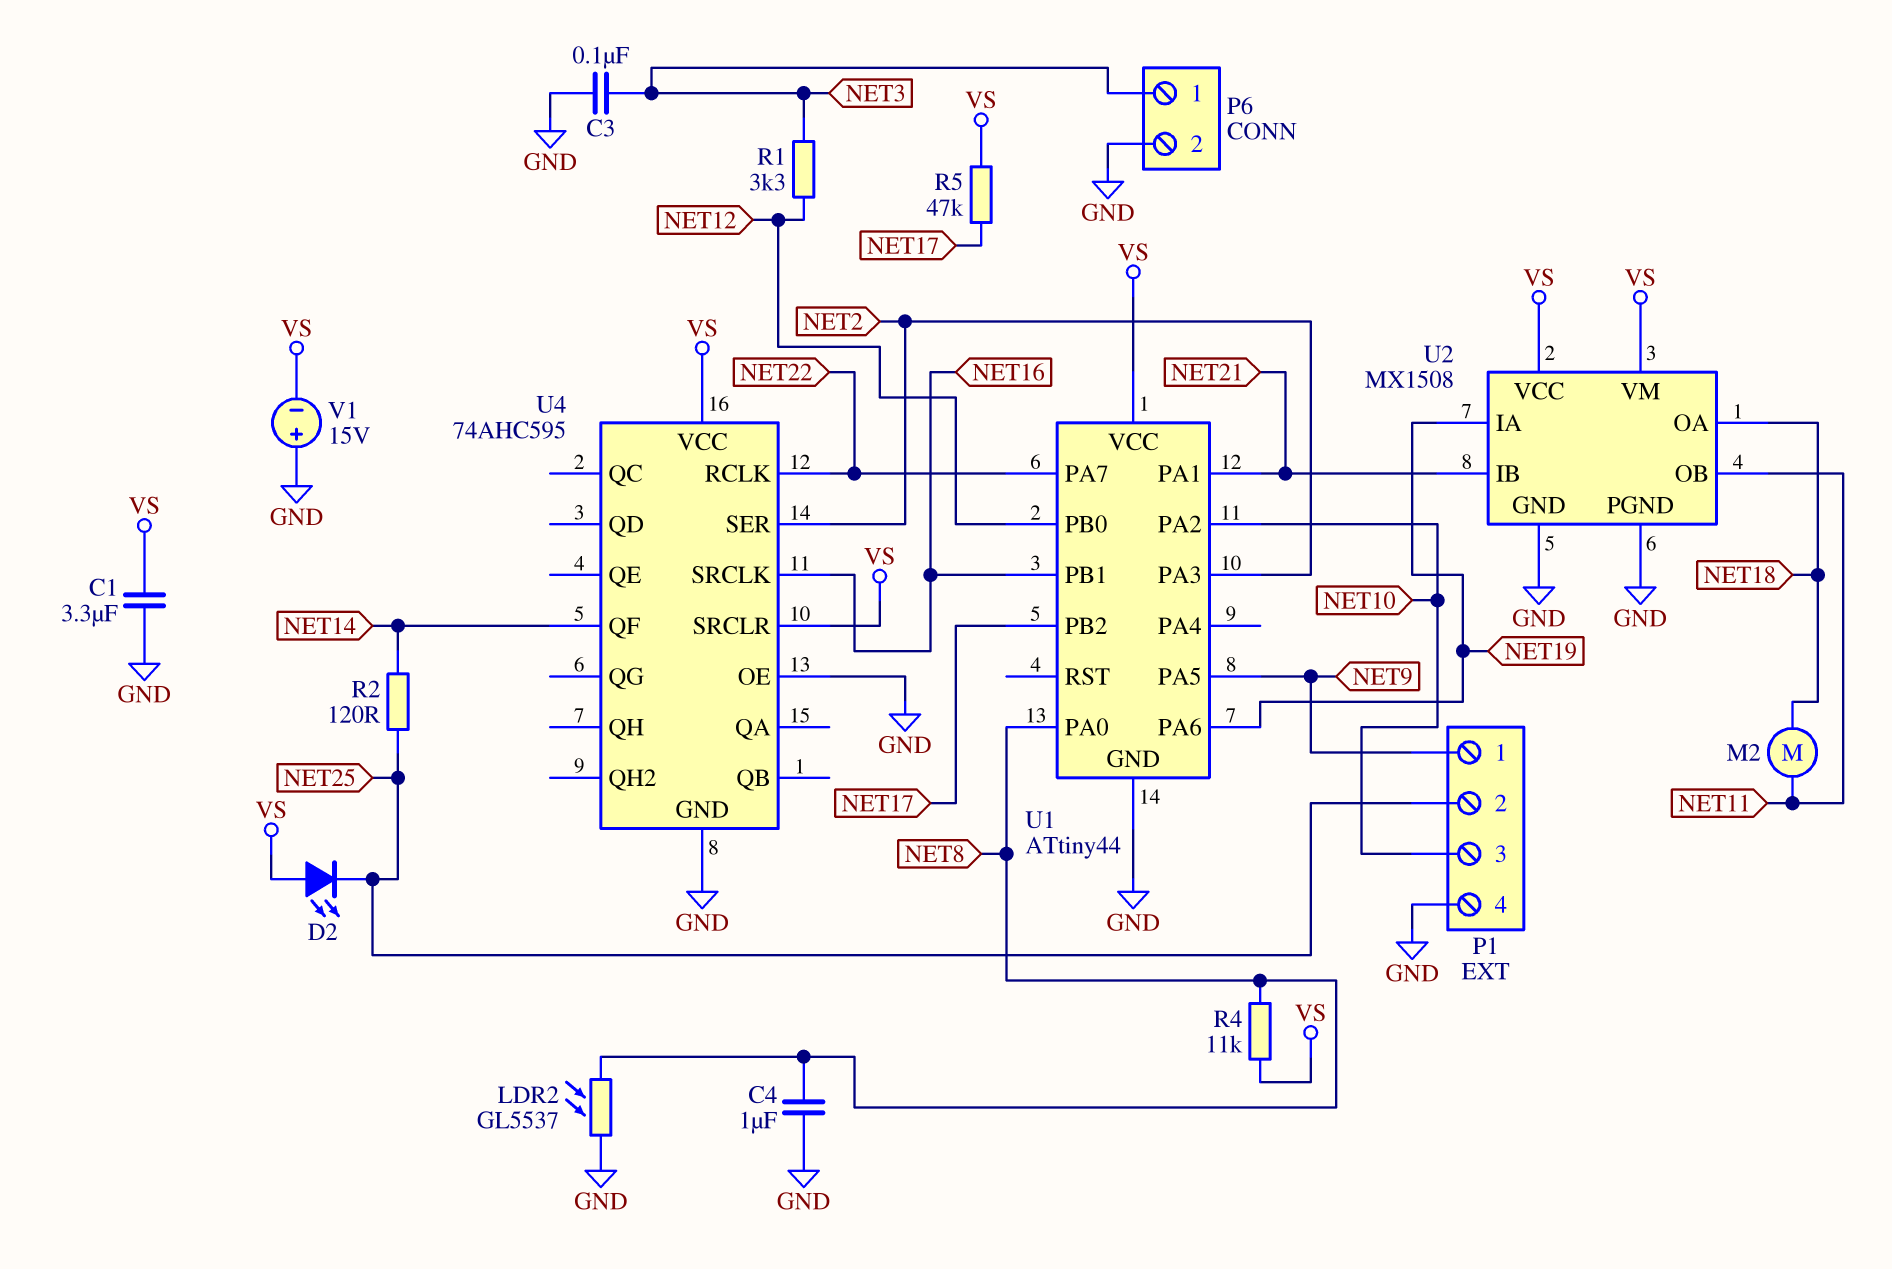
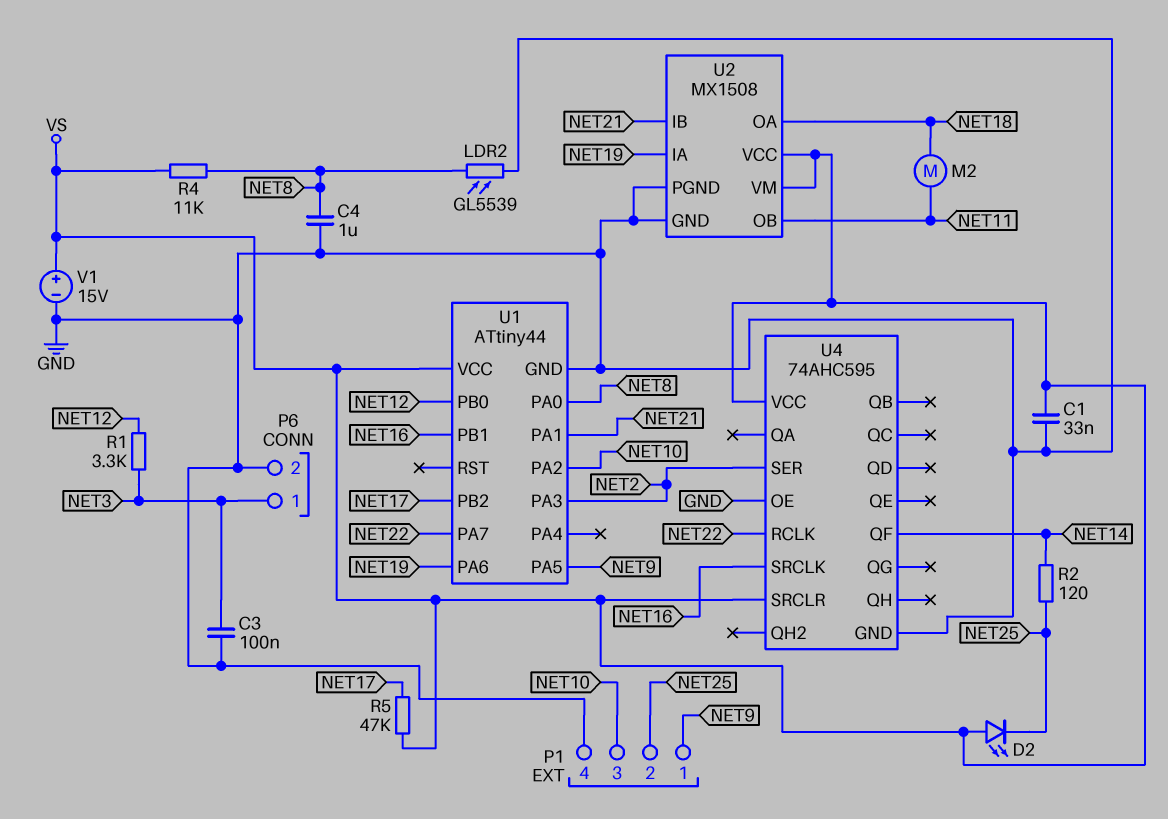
C1: 3.3uF (GND, VS) -> 33nF (GND, VS)
LDR2: GL5537 (GND, NET8) -> GL5539 (GND, NET8)
V1: 15V (plus GND, minus VS) -> 15V (plus VS, minus GND)

